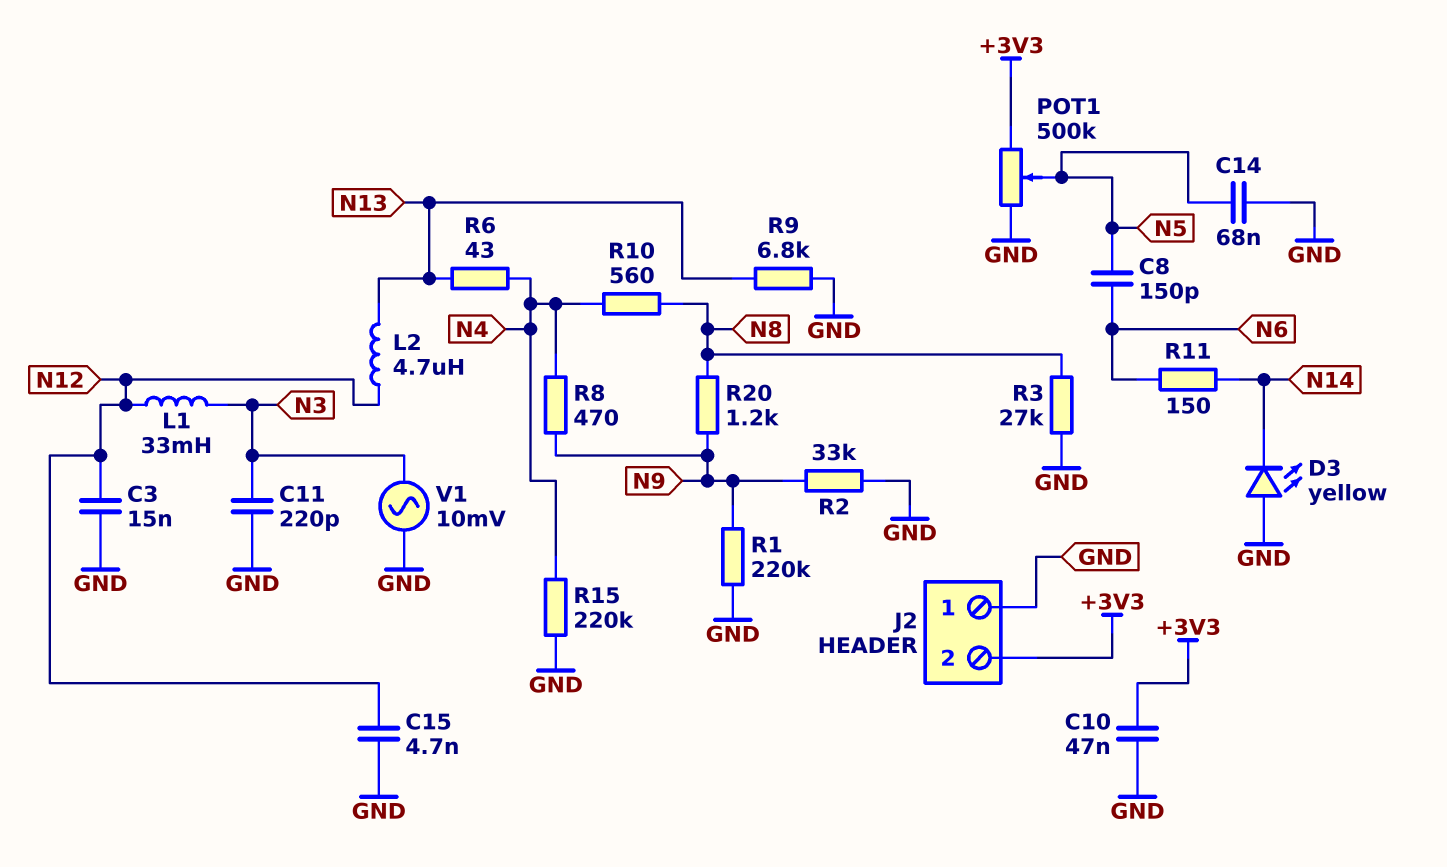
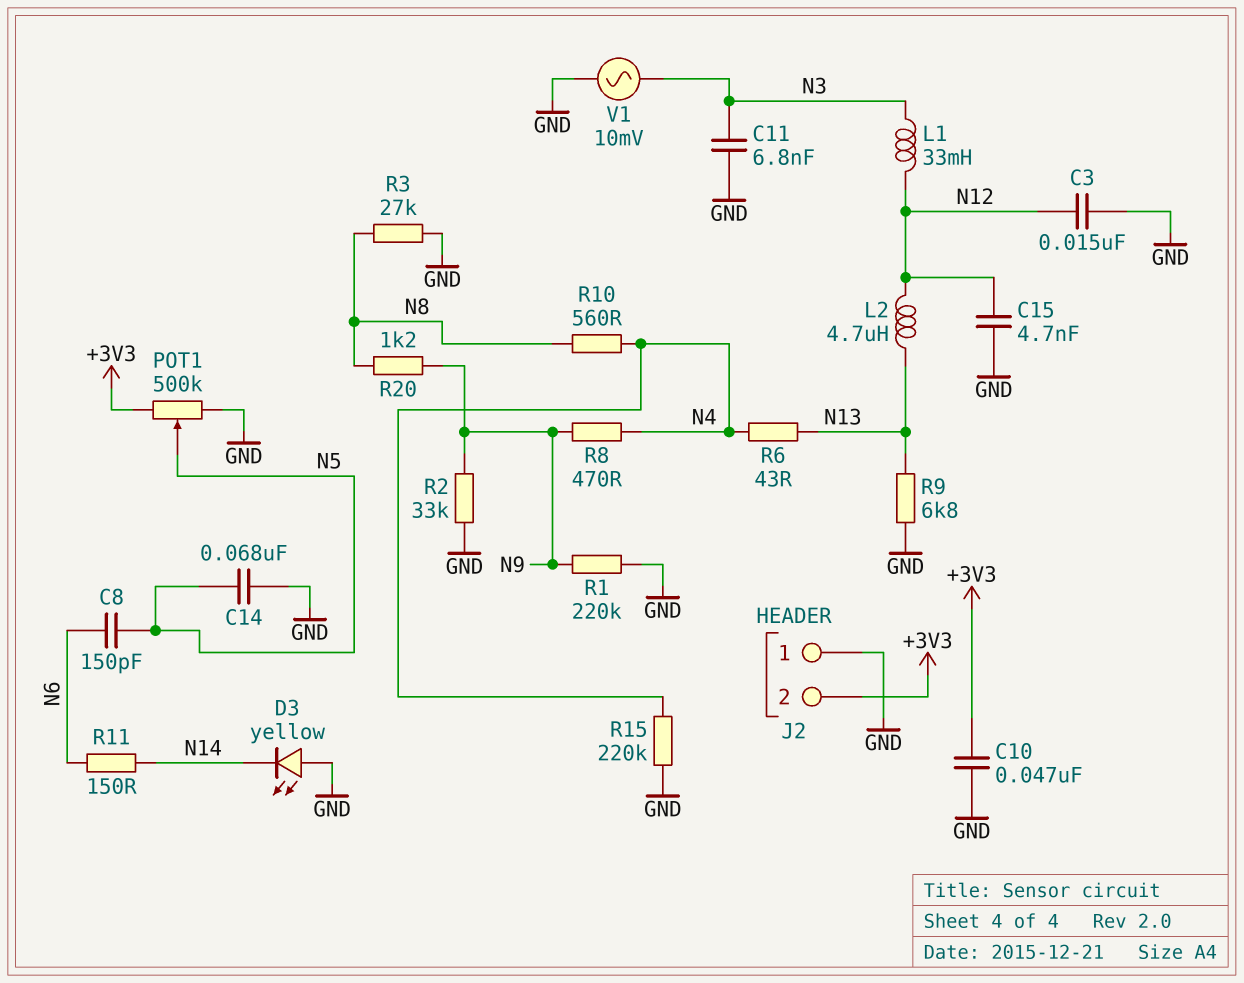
C11: 220pF (GND, N3) -> 6.8nF (GND, N3)

